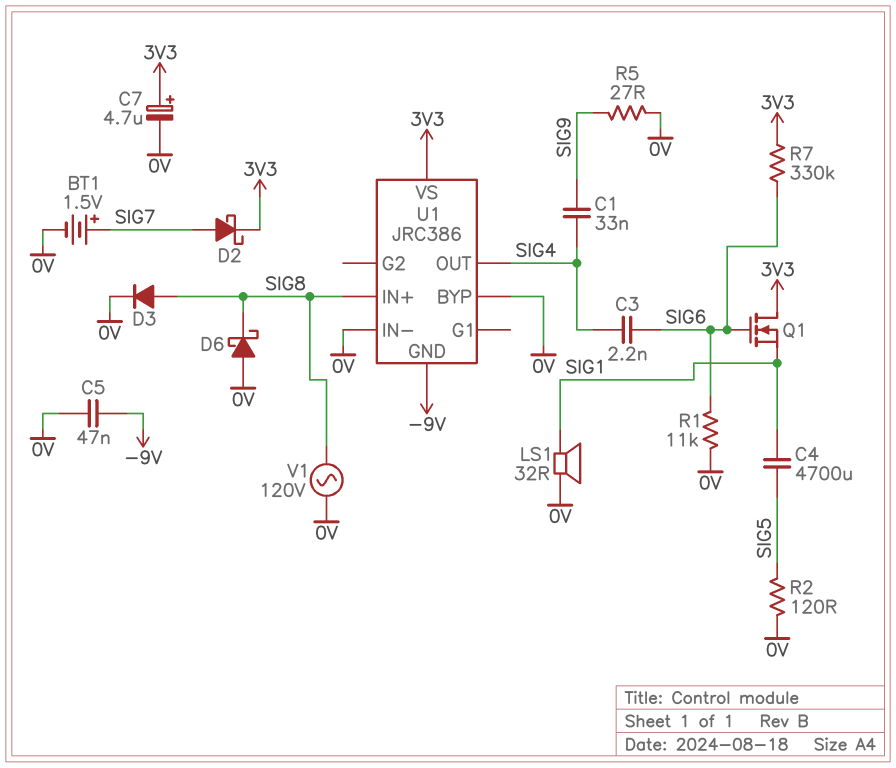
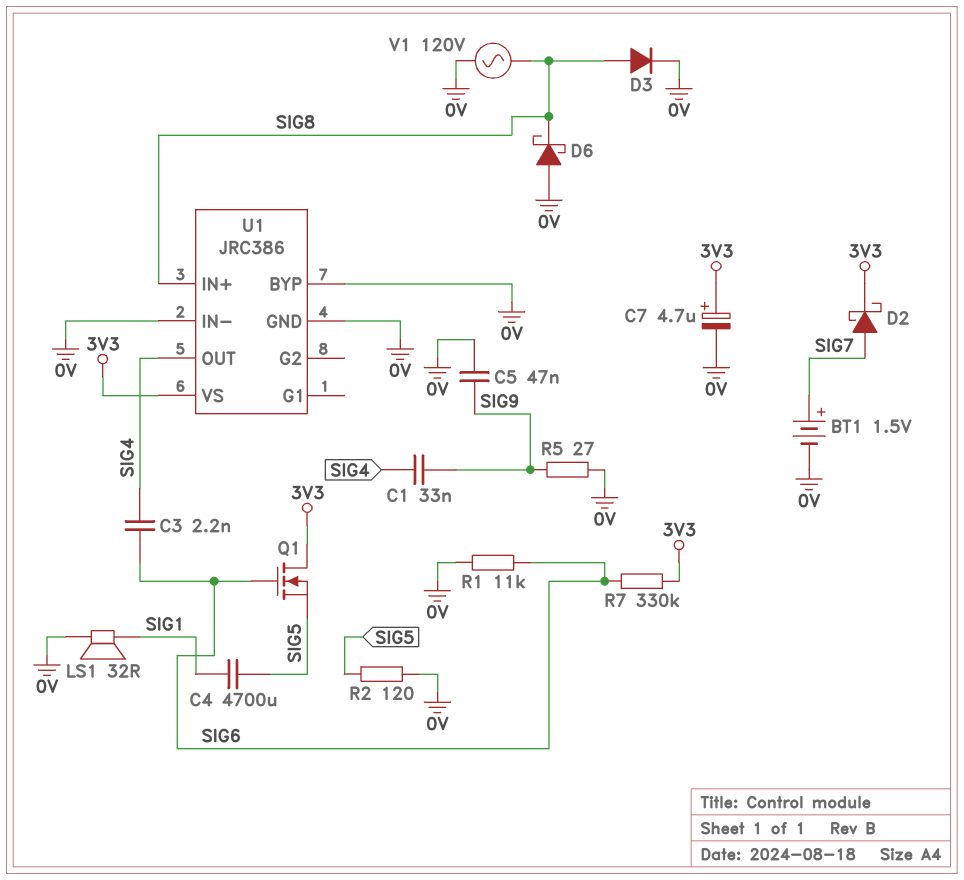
C5: 47nF (-9V, 0V) -> 47nF (0V, SIG9)
Q1: NMOS (G SIG6, D 3V3, S SIG1) -> NMOS (G SIG6, D 3V3, S SIG5)
U1 pin GND: -9V -> 0V

